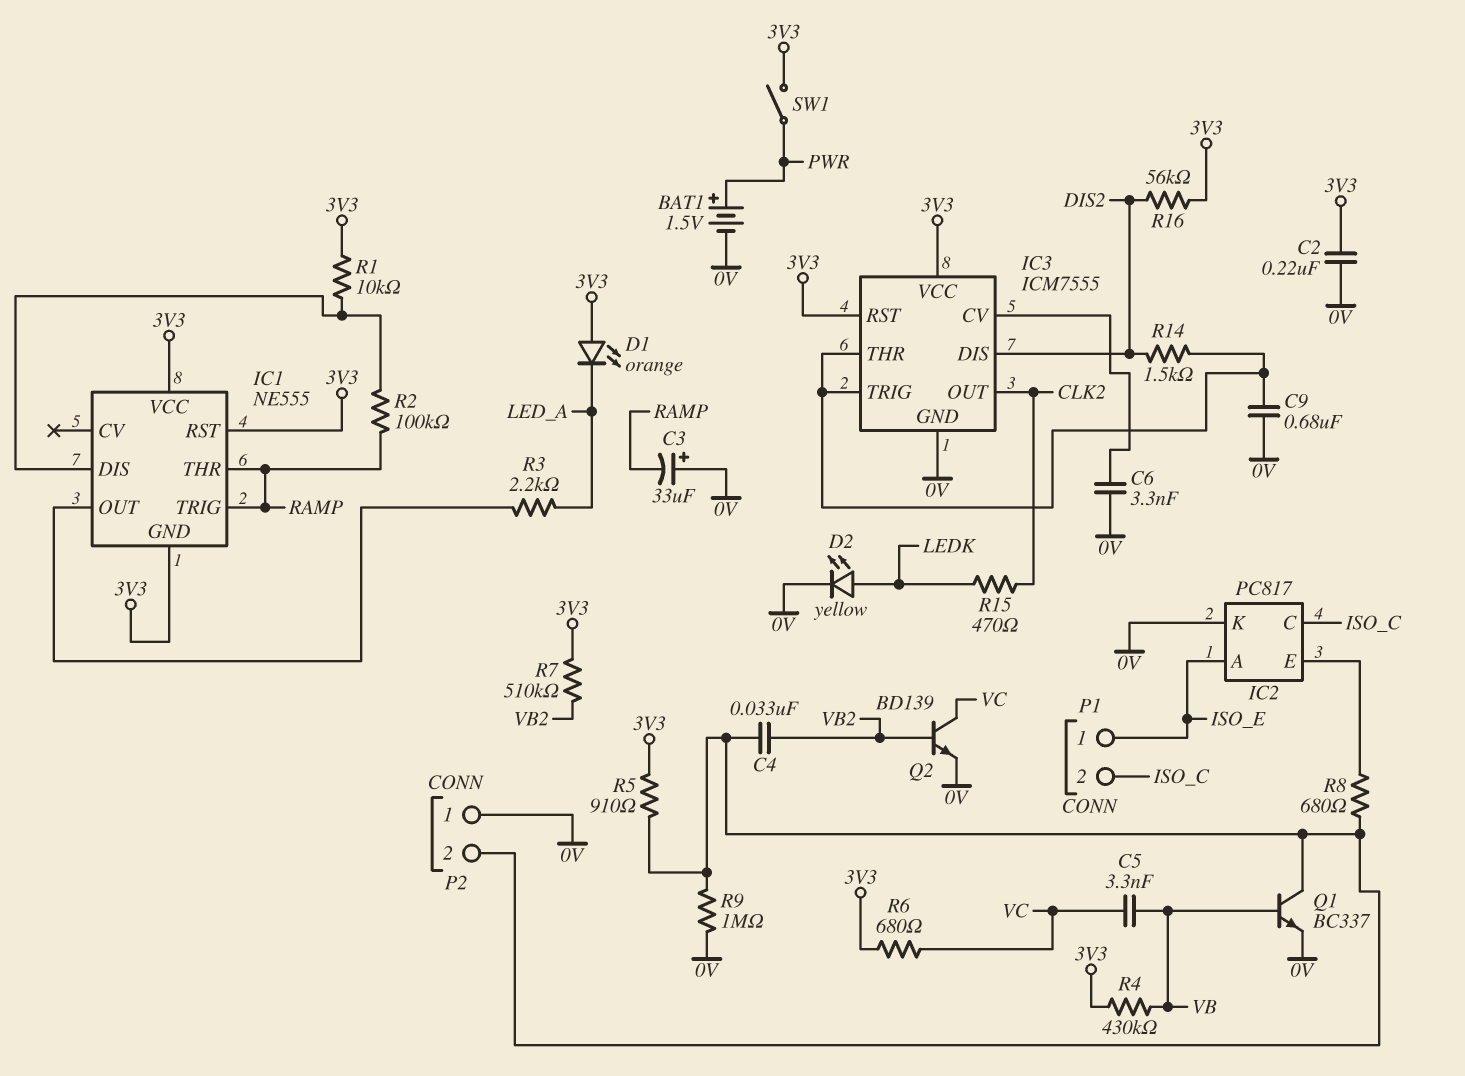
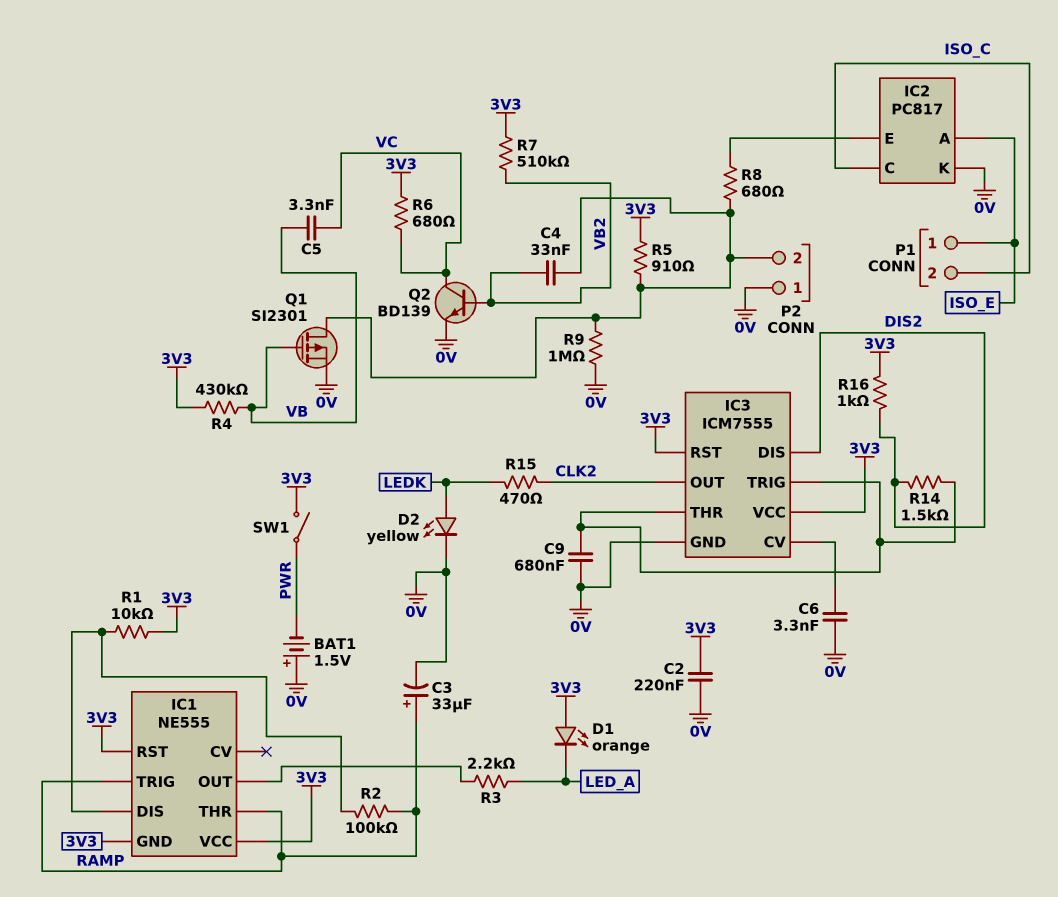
BAT1: 1.5V (plus PWR, minus 0V) -> 1.5V (plus 0V, minus PWR)
C3: 33uF (plus 0V, minus RAMP) -> 33uF (plus RAMP, minus 0V)
Q1: NPN BC337 (B VB, C P2/2, E 0V) -> PMOS SI2301 (G VB, D P2/2, S 0V)
R16: 56k (3V3, DIS2) -> 1k (3V3, DIS2)

